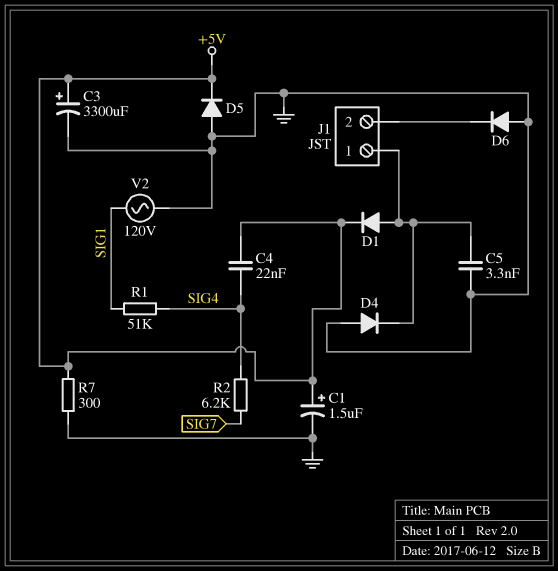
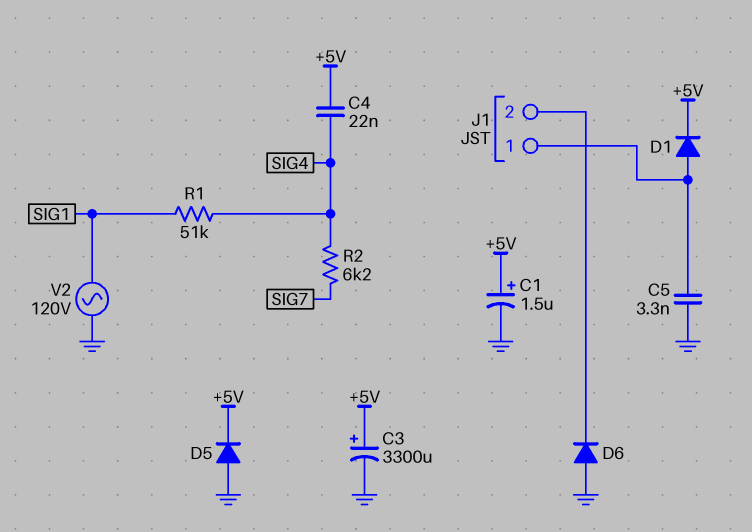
D4: diode (A GND, K J1/1) -> none
R7: 300 (+5V, GND) -> none

